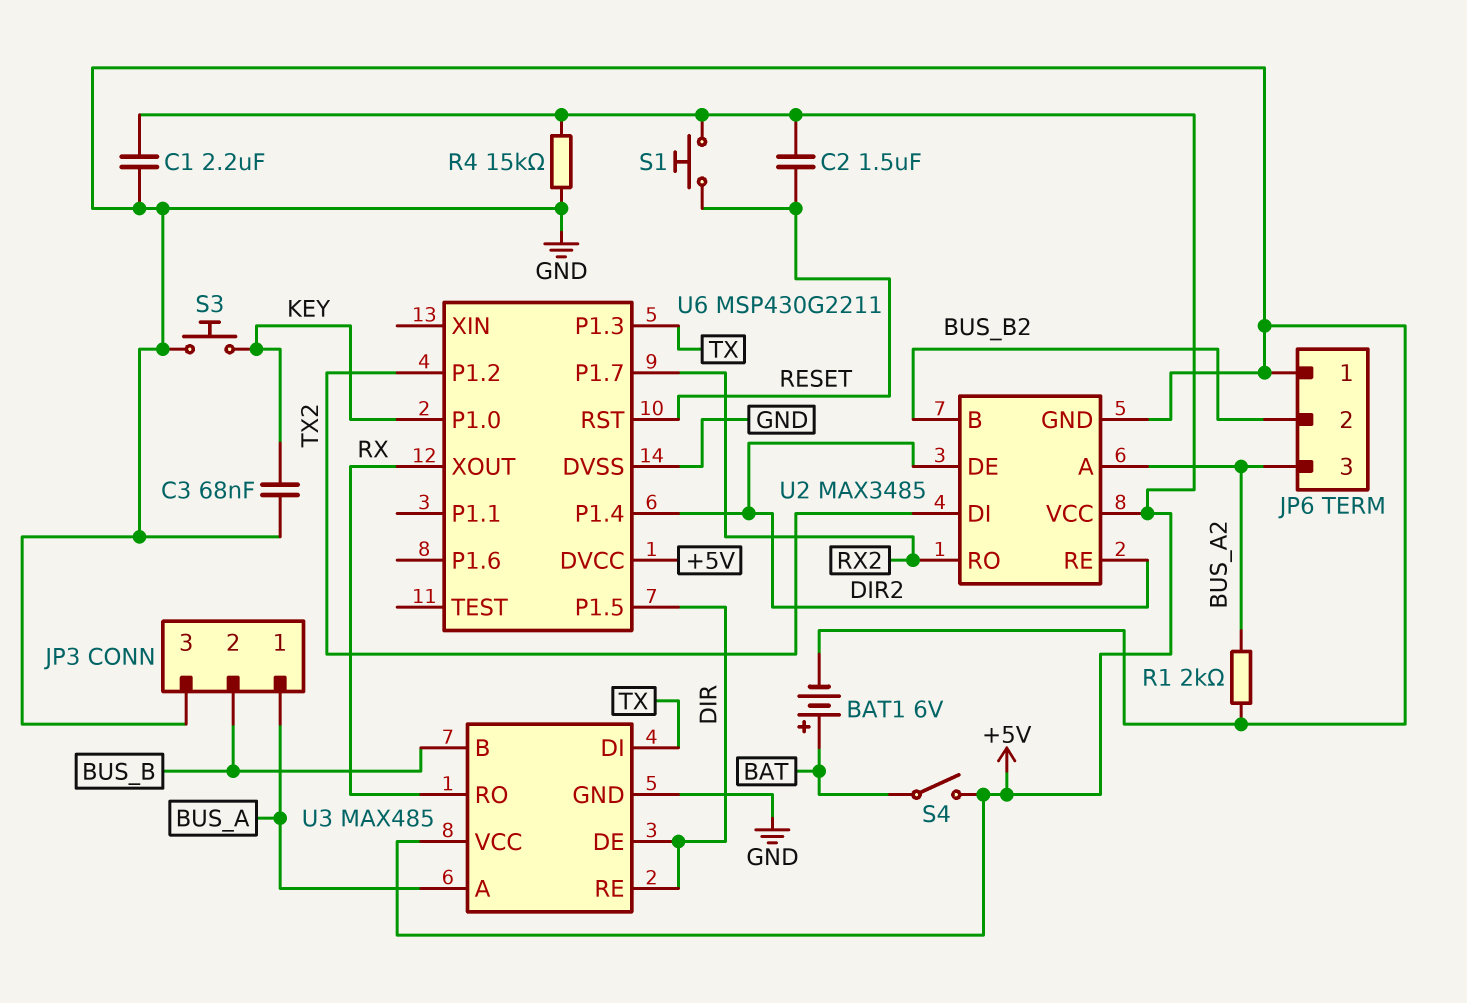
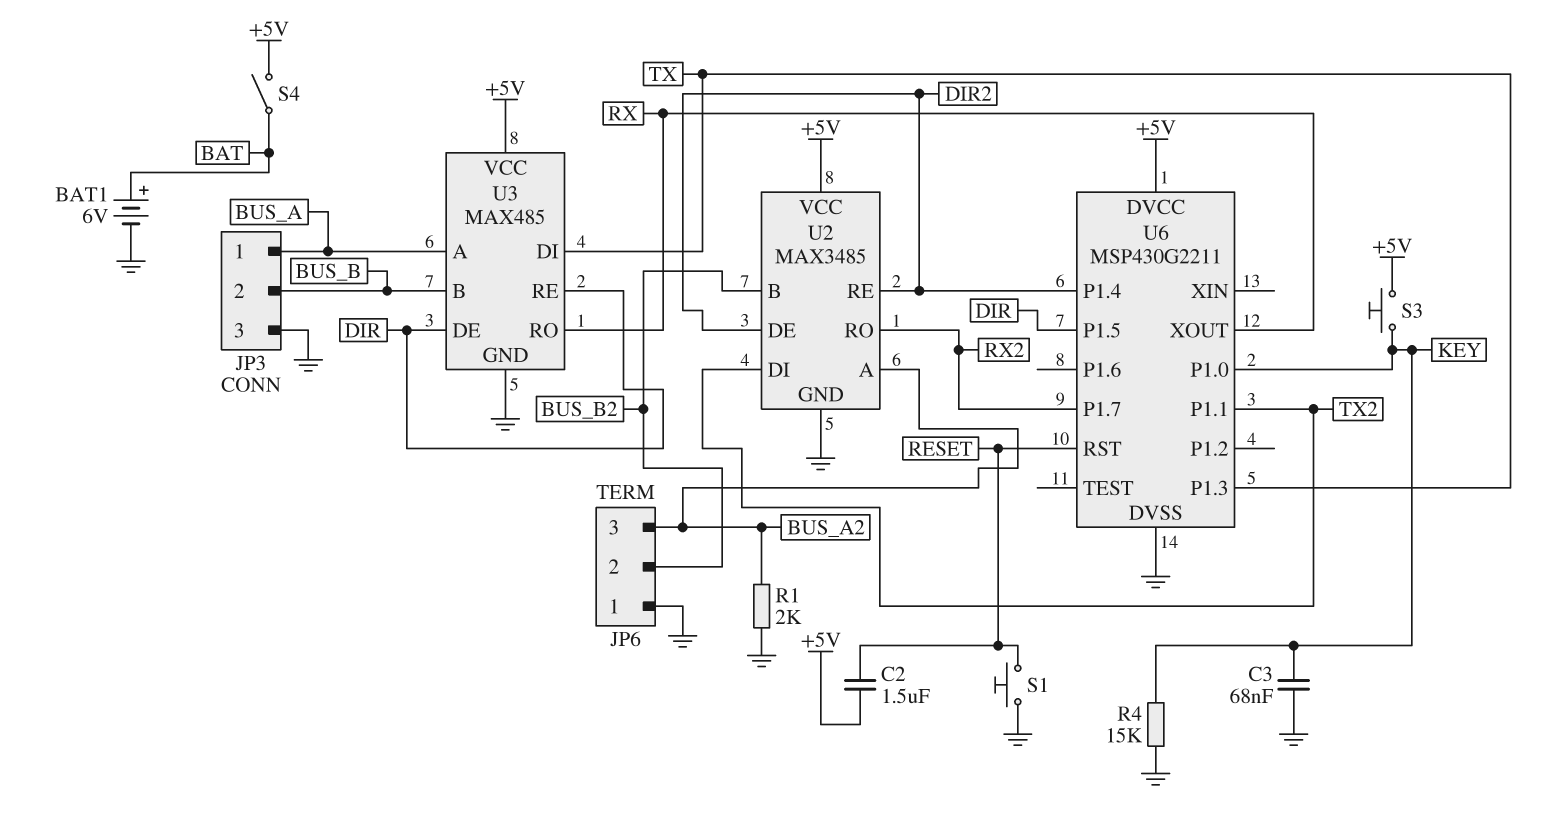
C1: 2.2uF (+5V, GND) -> none
R4: 15k (+5V, GND) -> 15k (GND, KEY)
S1: button (+5V, RESET) -> button (GND, RESET)
S3: button (GND, KEY) -> button (+5V, KEY)
U6 pin P1.1: none -> TX2
U6 pin P1.2: TX2 -> none

